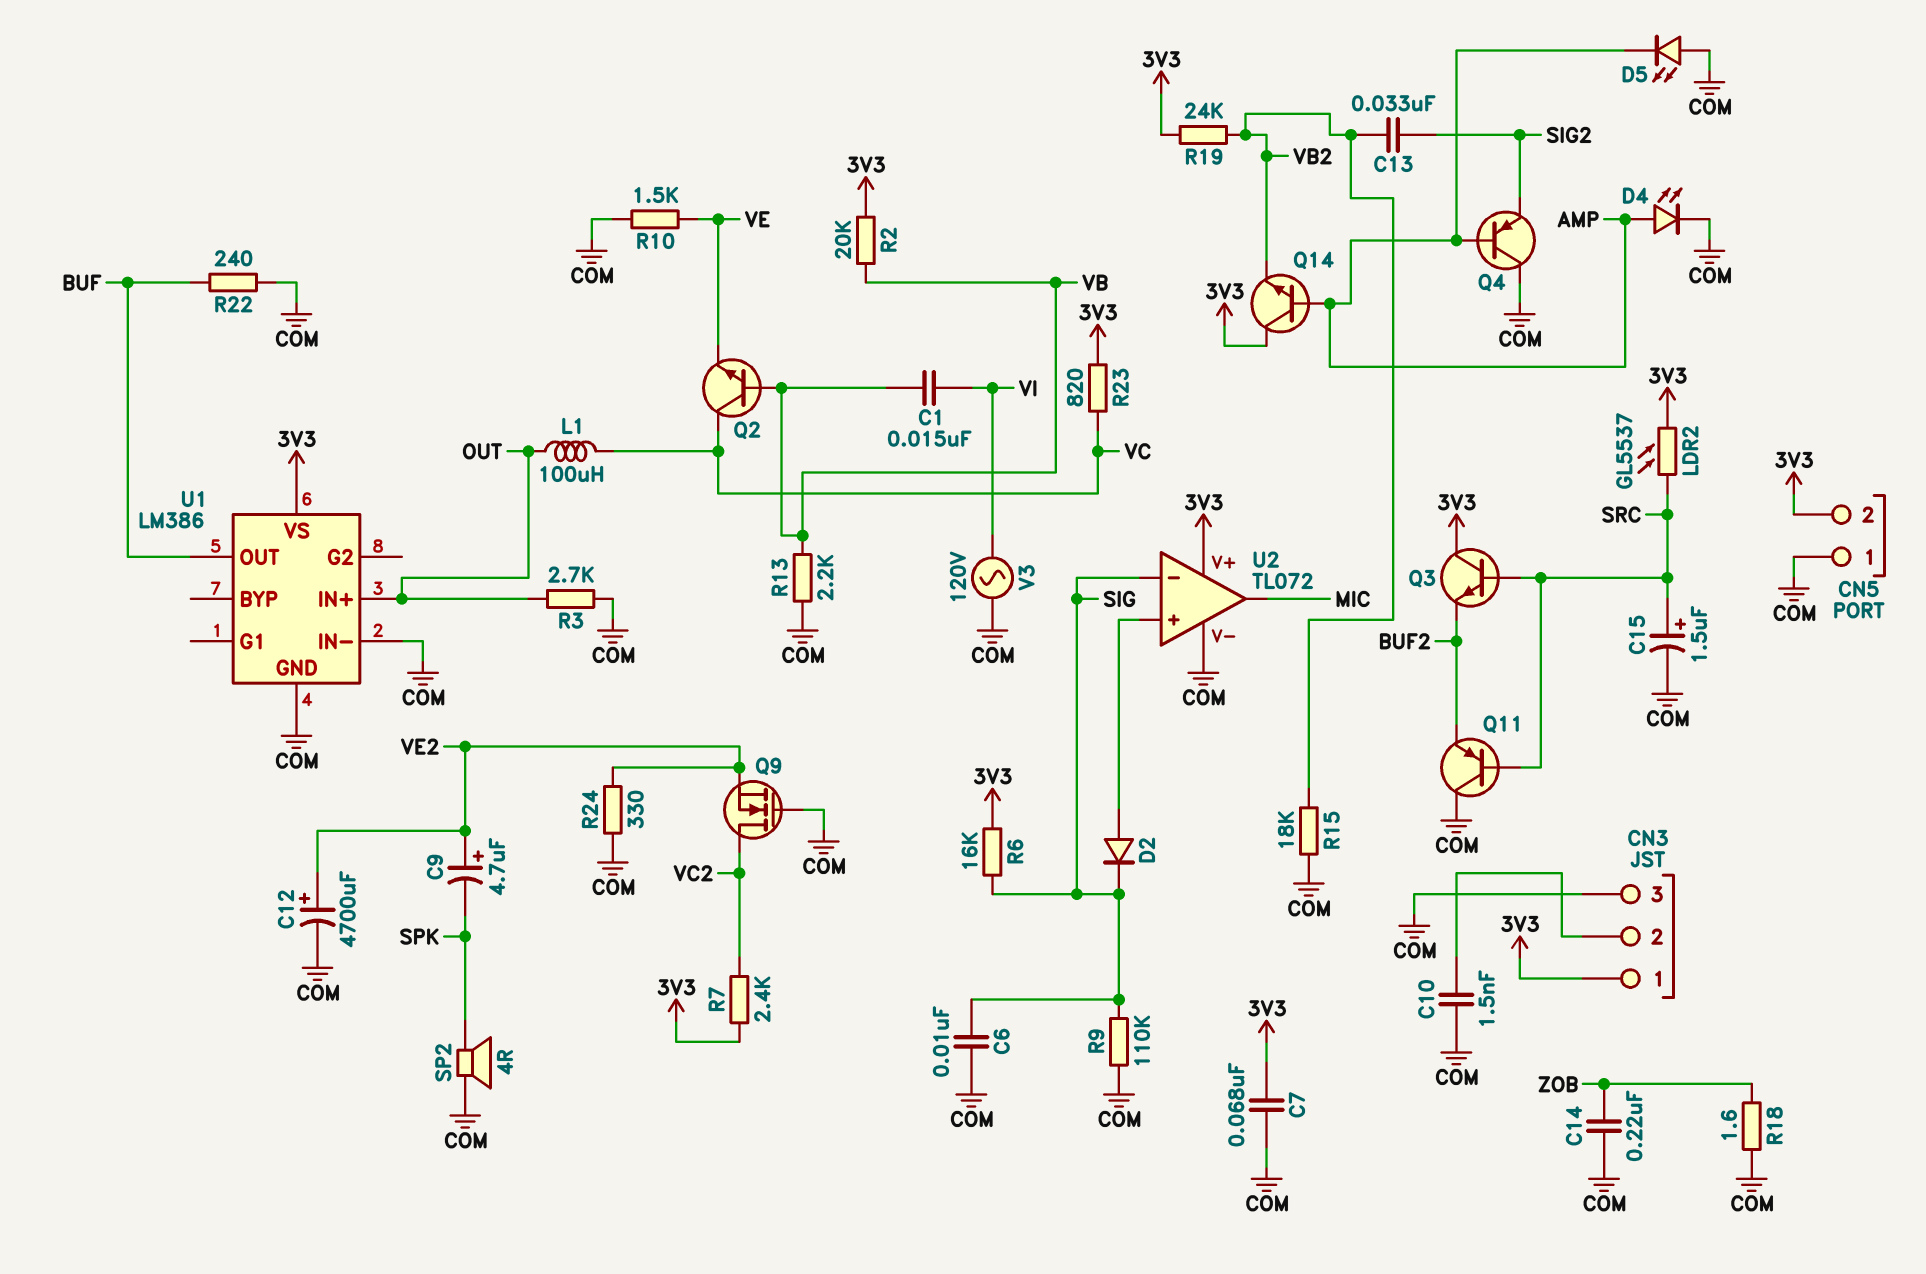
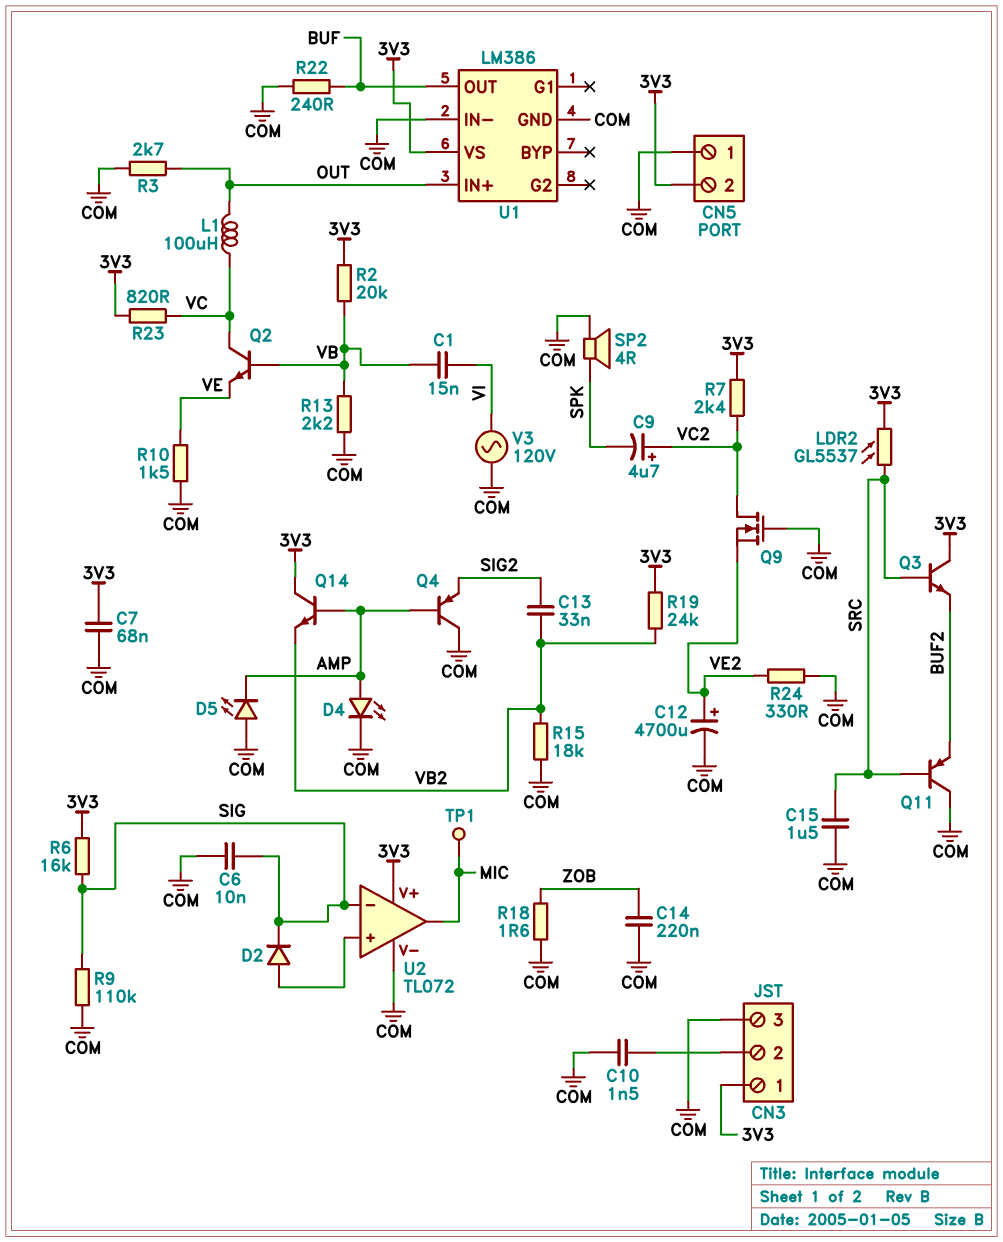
C9: 4.7uF (plus VE2, minus SPK) -> 4.7uF (plus VC2, minus SPK)
C15: 1.5uF (plus SRC, minus COM) -> 1.5uF (COM, SRC)
TP1: none -> test point (MIC)

